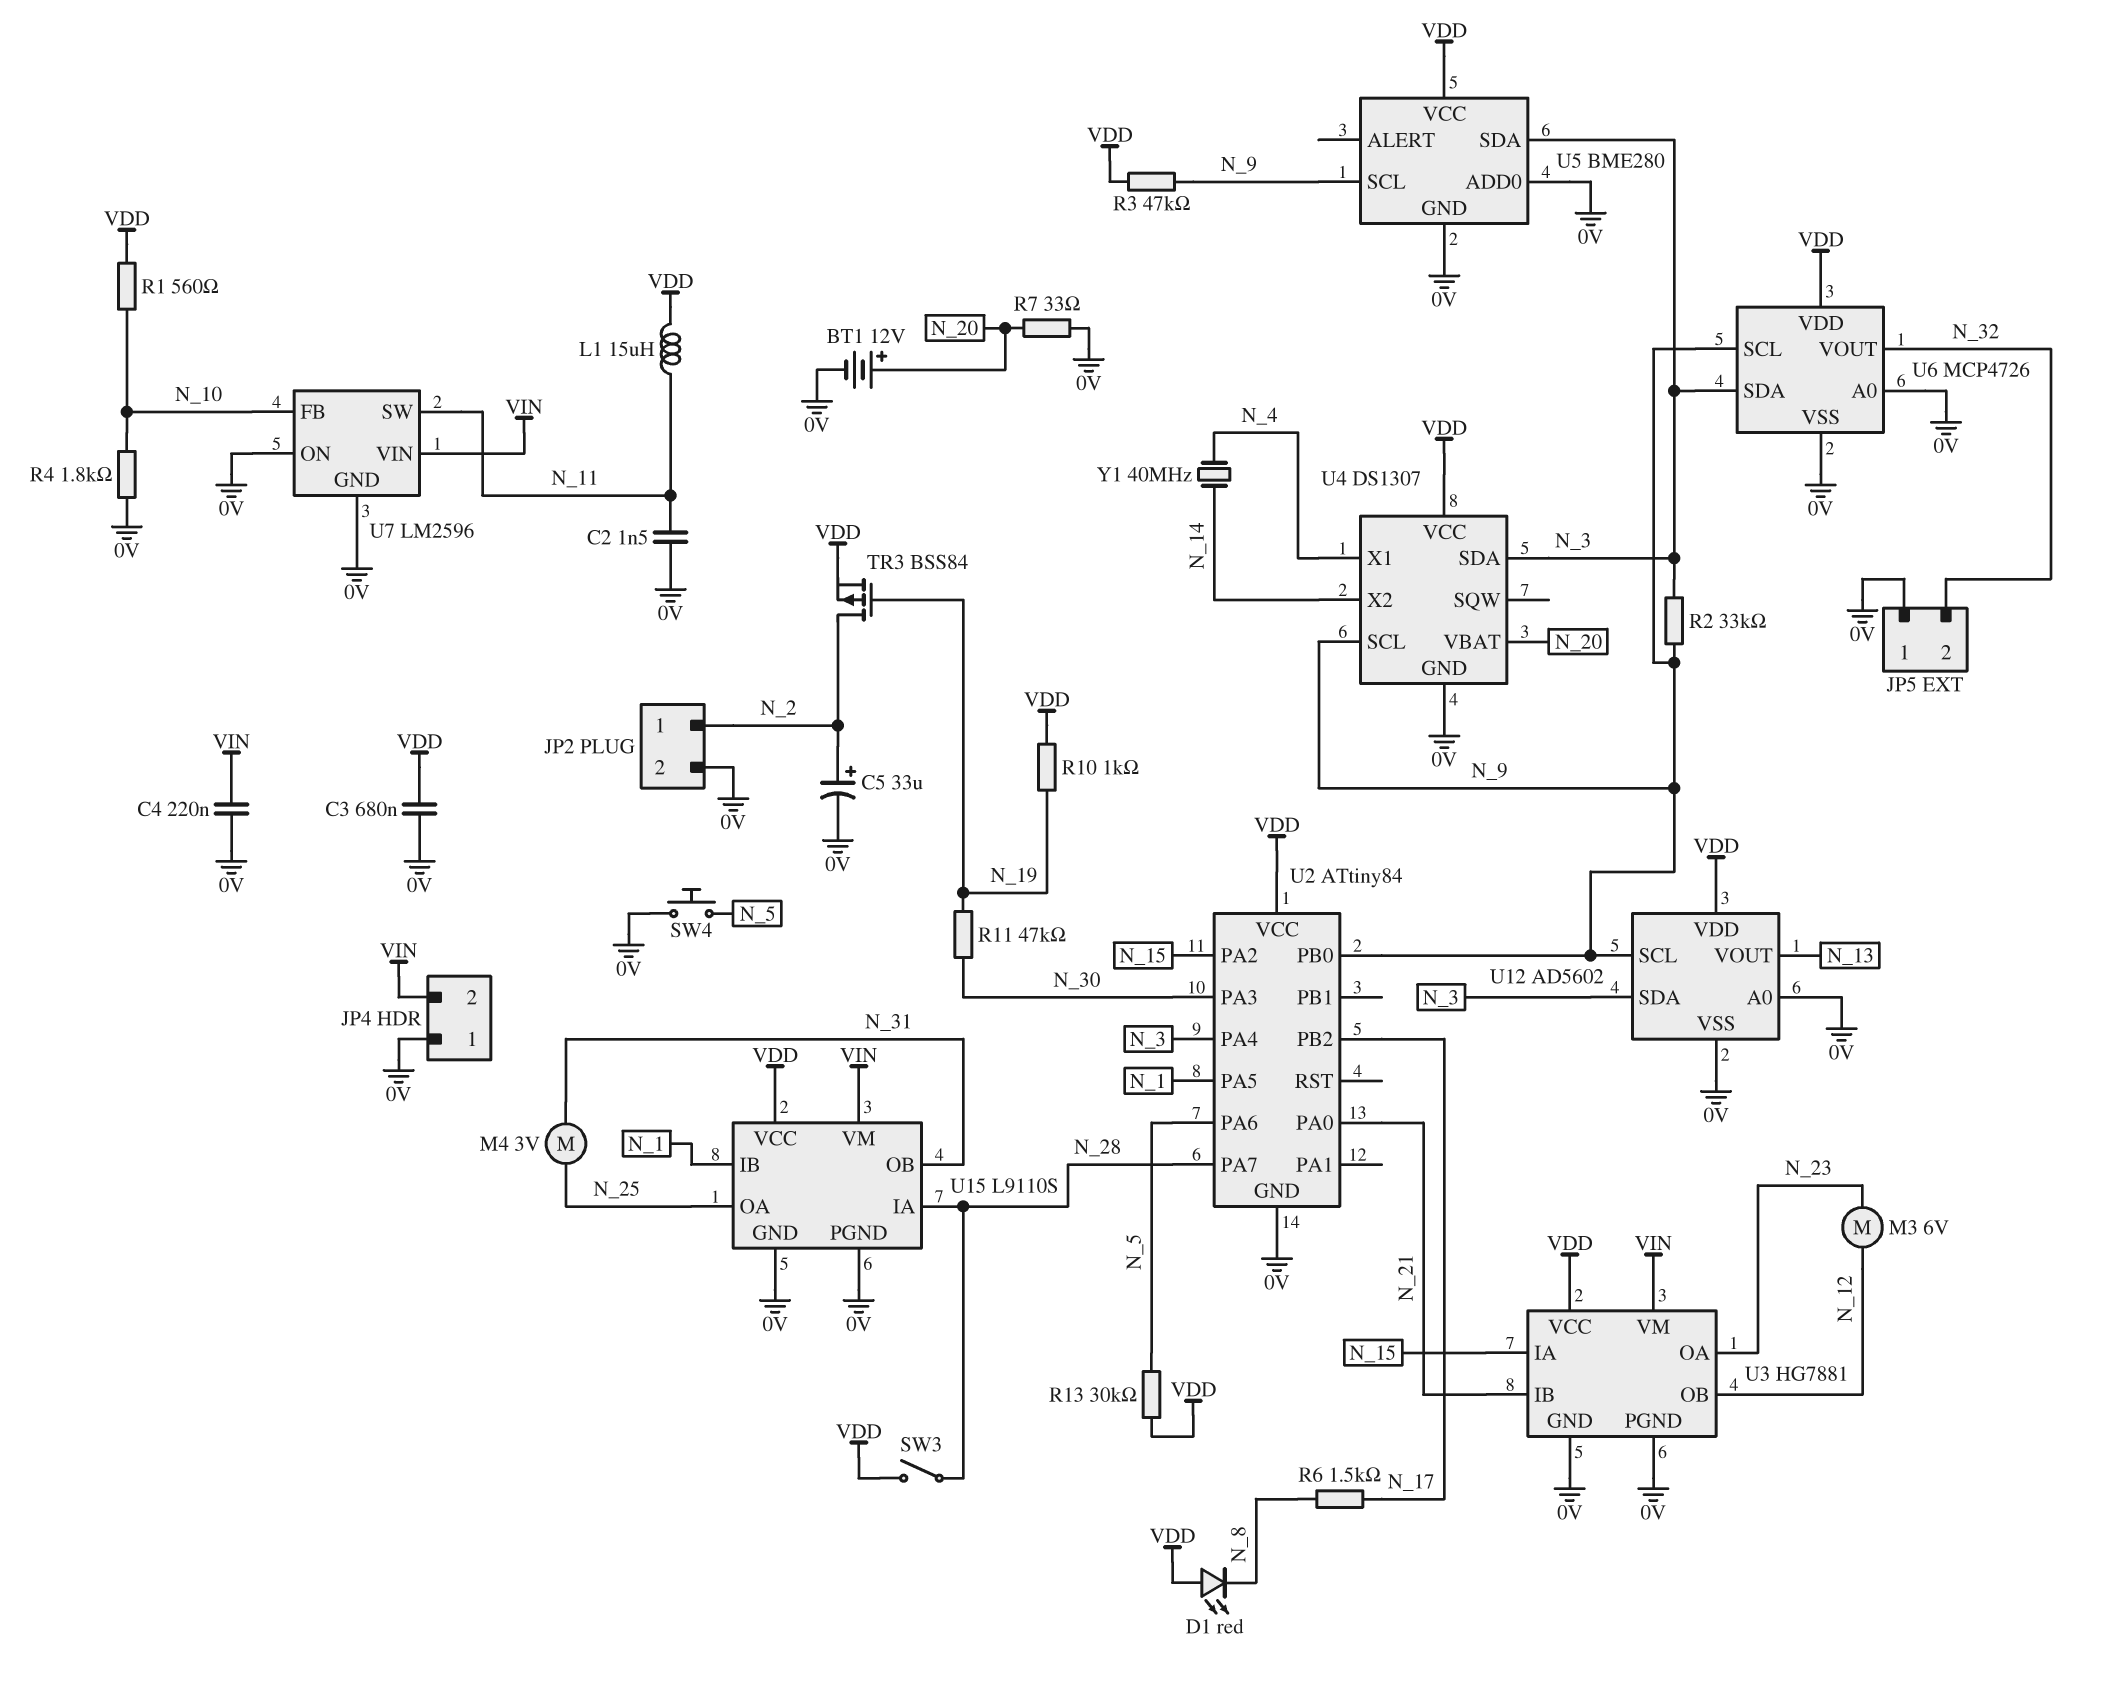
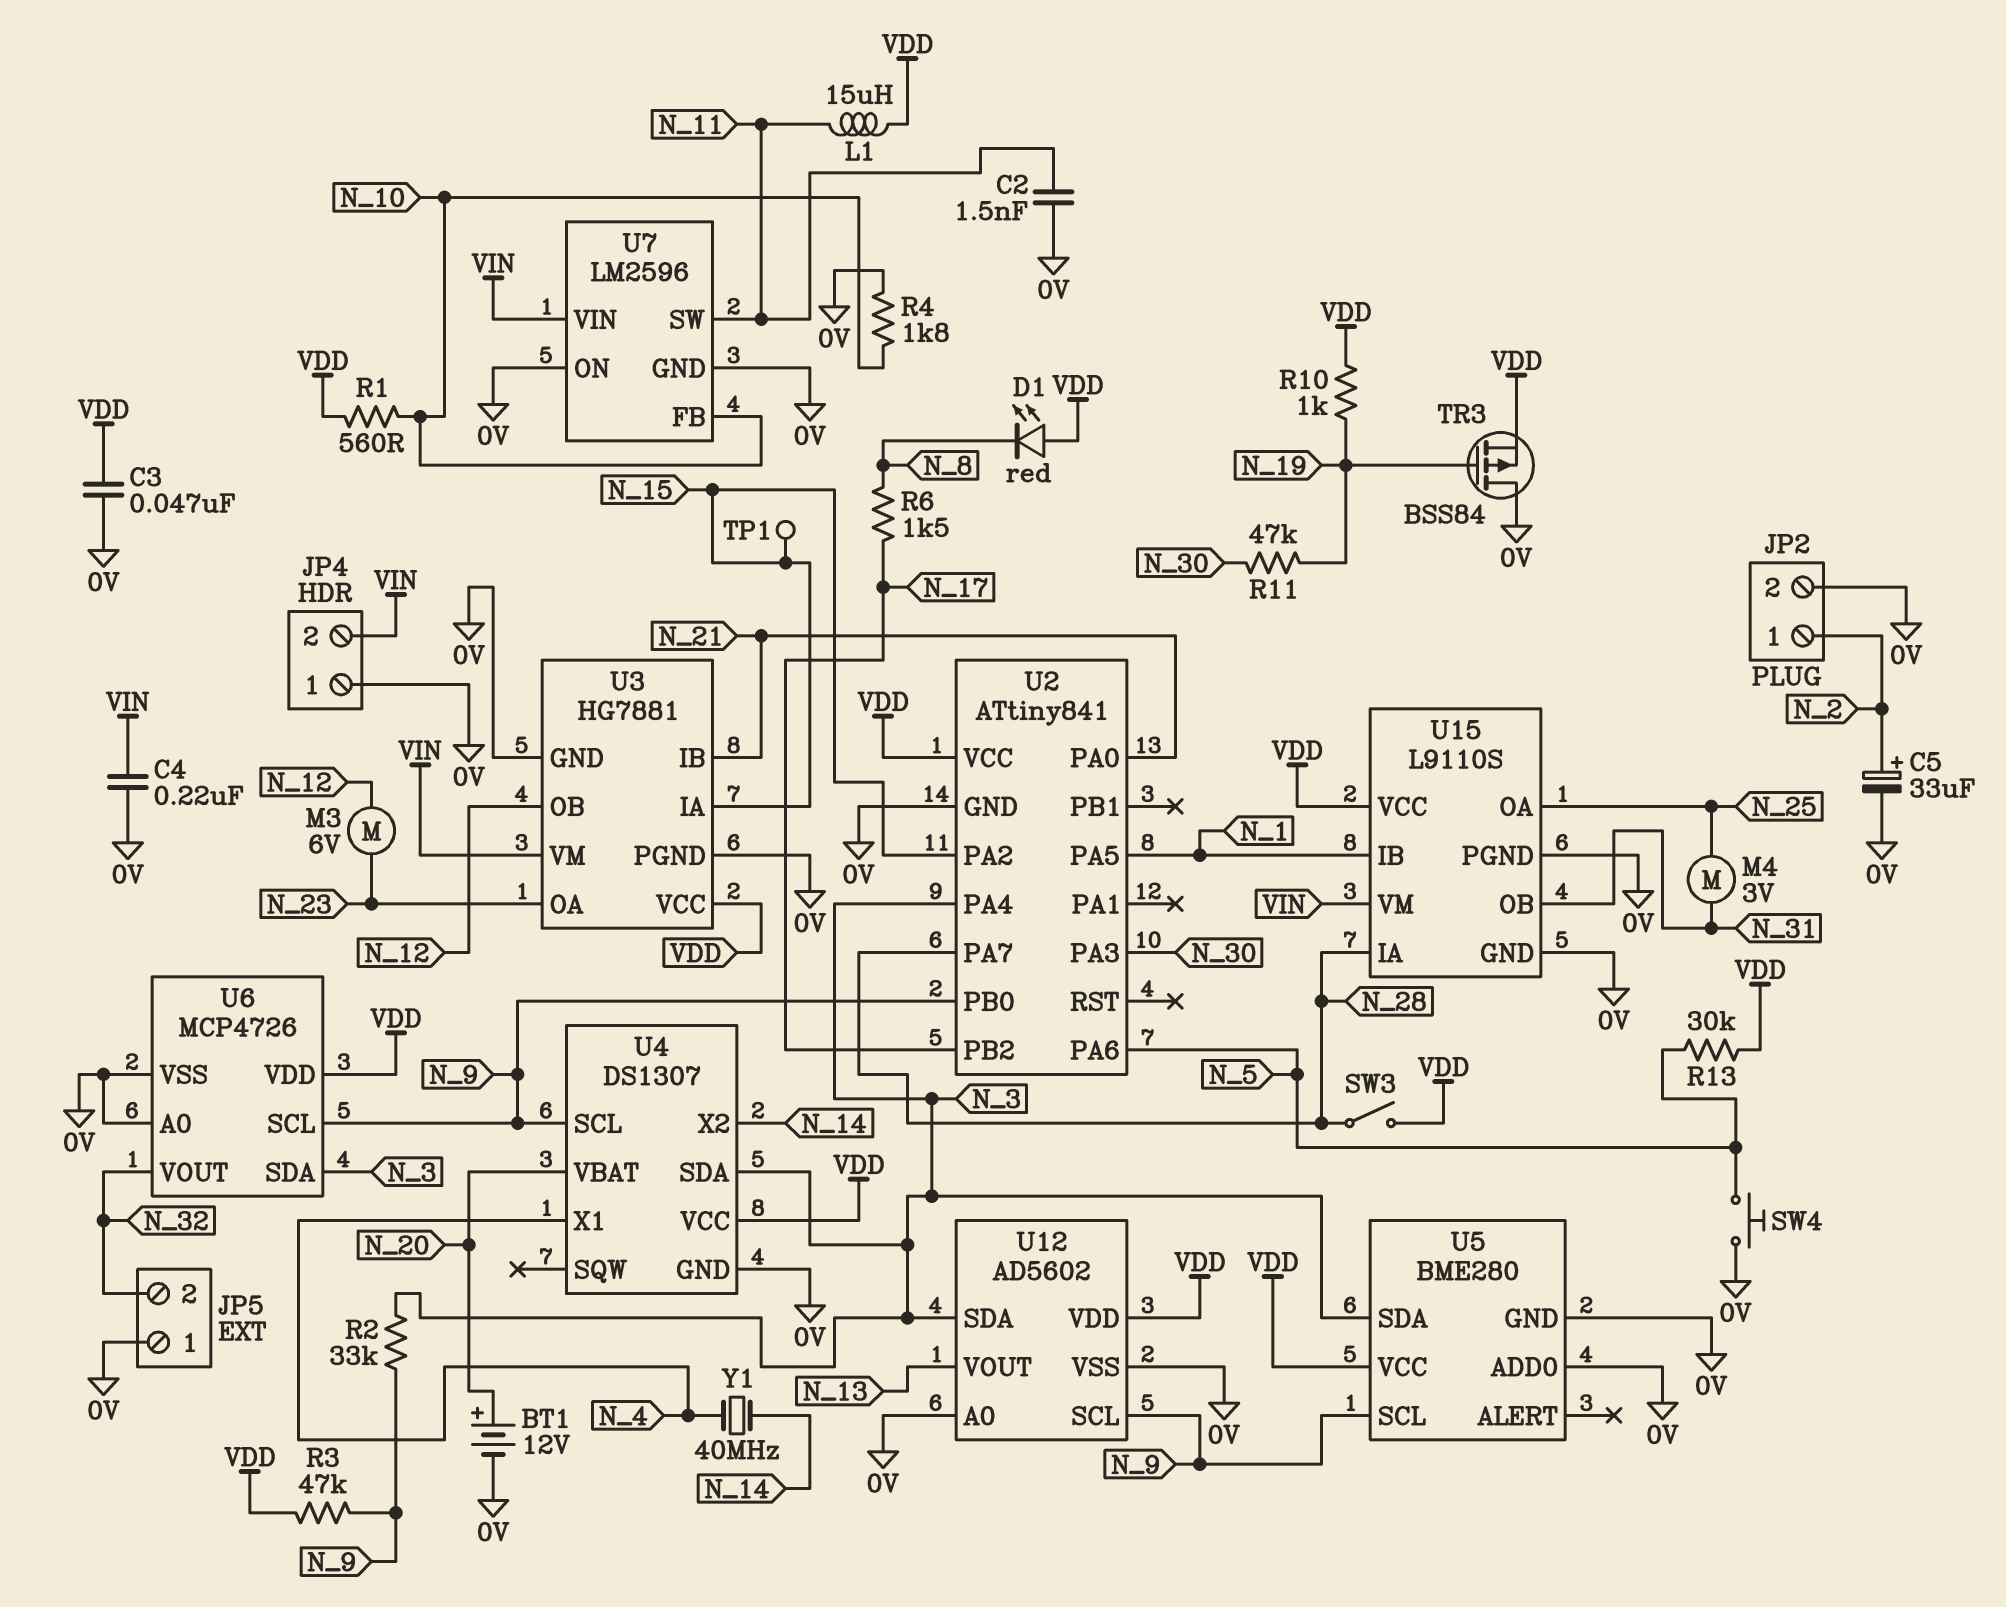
C3: 680nF (0V, VDD) -> 47nF (0V, VDD)
R7: 33 (0V, N_20) -> none
TP1: none -> test point (N_15)
TR3: PMOS BSS84 (G N_19, D N_2, S VDD) -> PMOS BSS84 (G N_19, D 0V, S VDD)
U2: ATtiny84 -> ATtiny841

